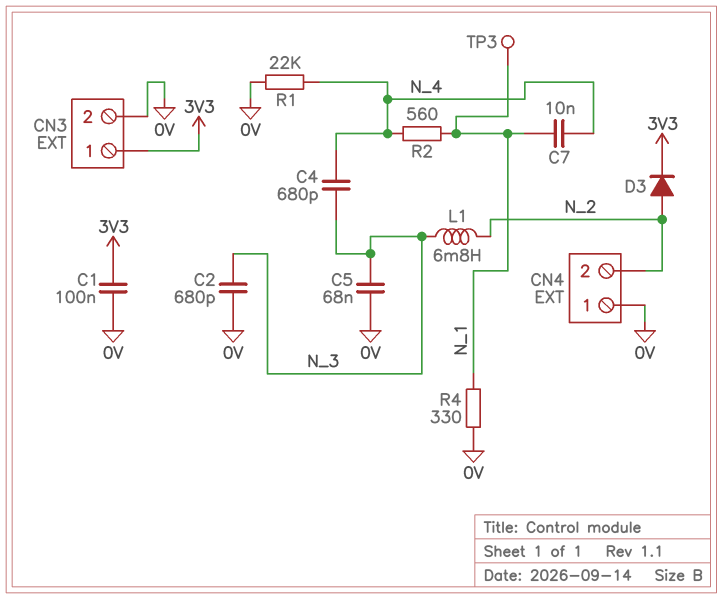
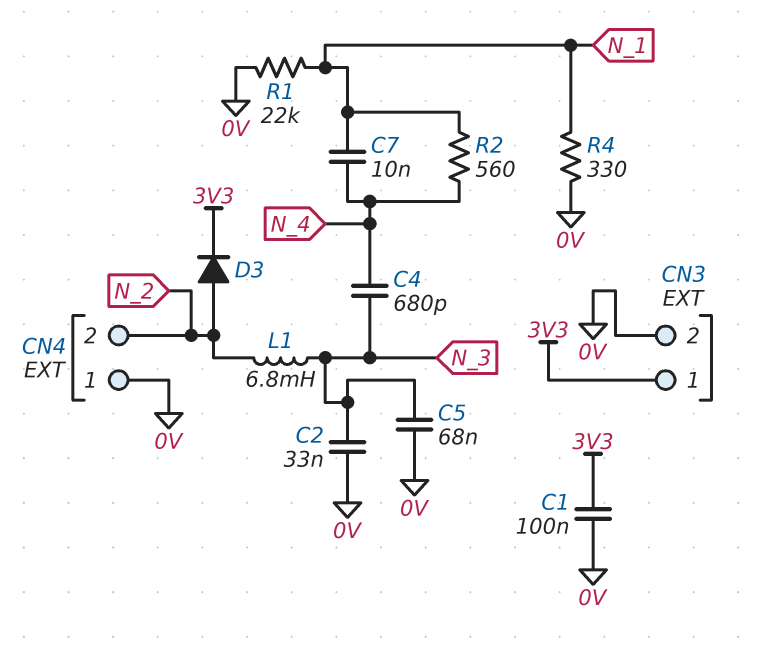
C2: 680pF (0V, N_3) -> 33nF (0V, N_3)
R1: 22k (0V, N_4) -> 22k (0V, N_1)
TP3: test point (N_1) -> none

